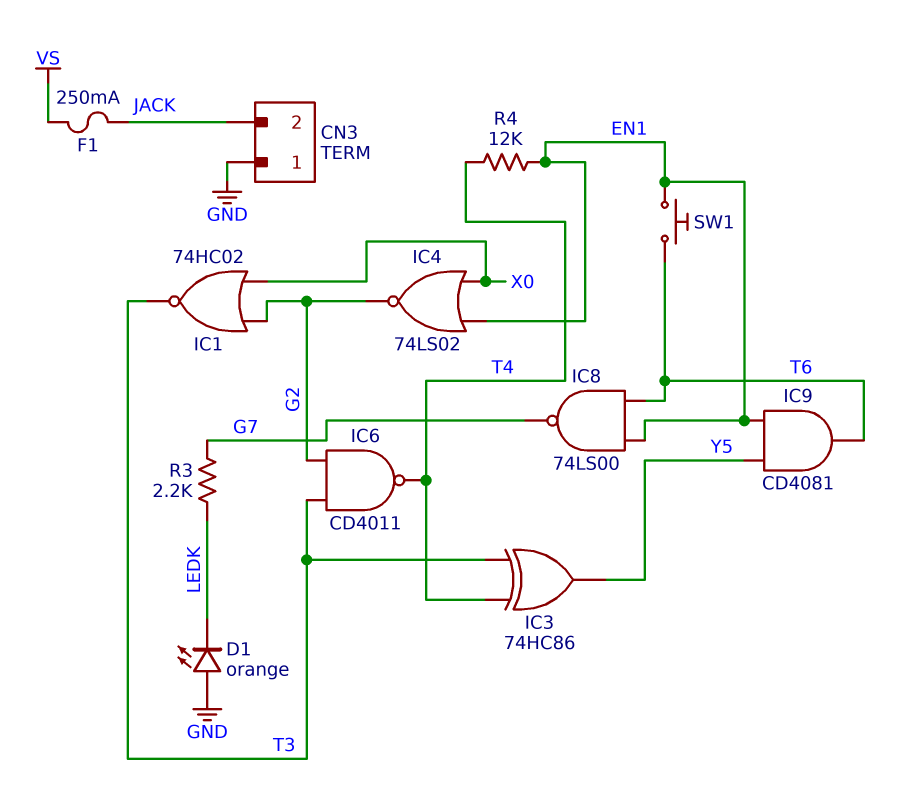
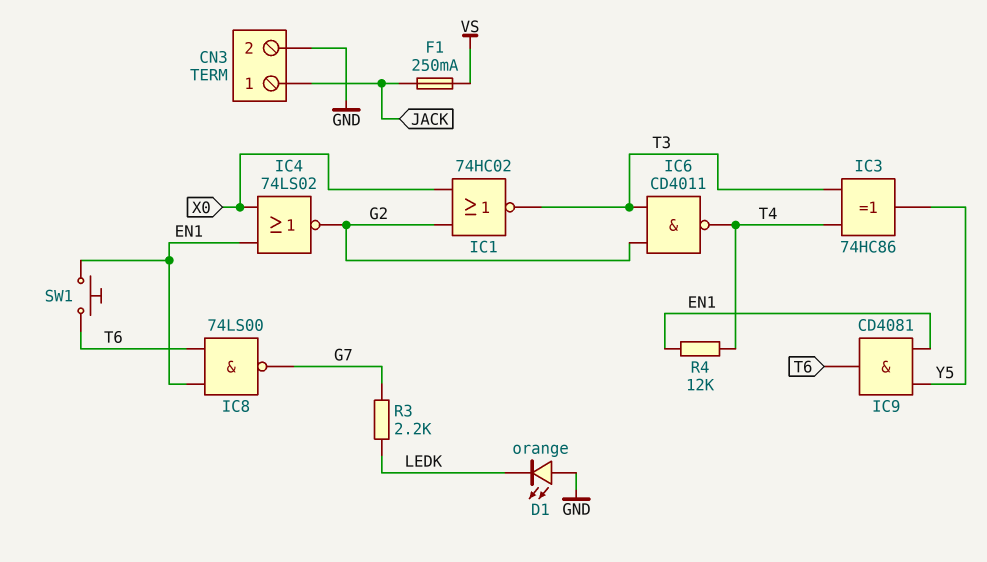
CN3 pin 1: GND -> JACK
CN3 pin 2: JACK -> GND

